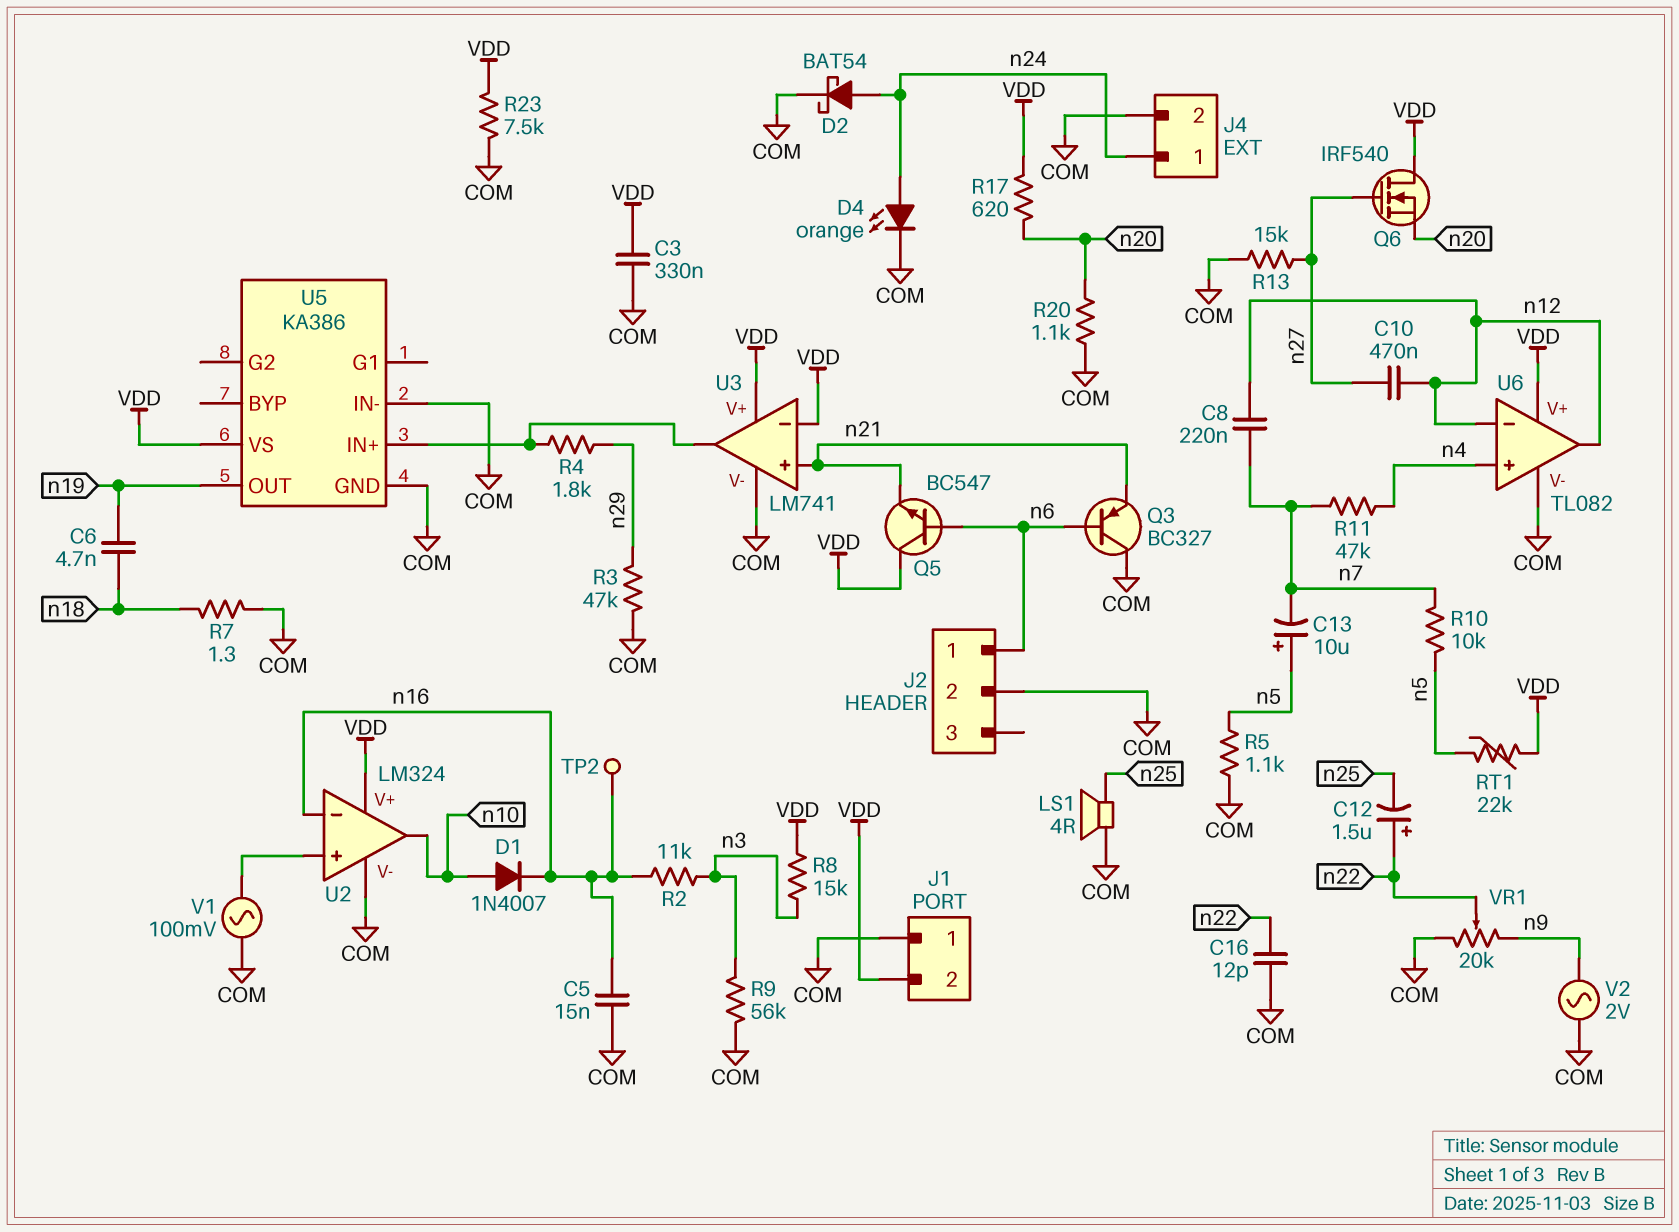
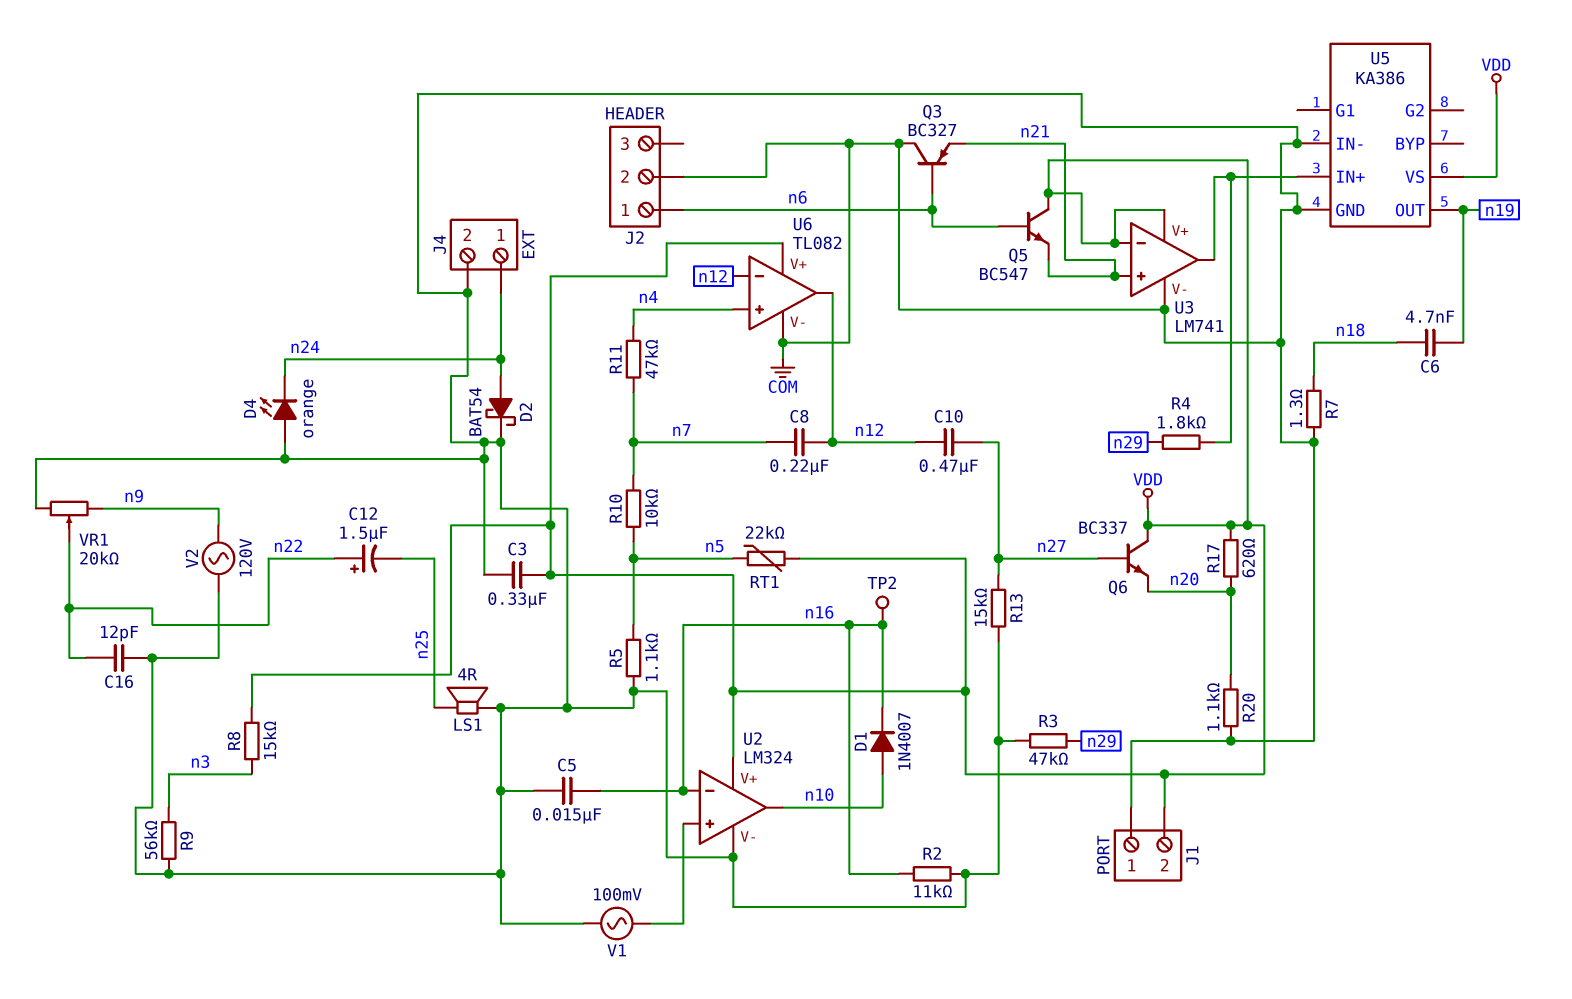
C13: 10uF (plus n5, minus n7) -> none
D4: LED orange (A n24, K COM) -> LED orange (A COM, K n24)
Q6: NMOS IRF540 (G n27, D VDD, S n20) -> NPN BC337 (B n27, C VDD, E n20)
R2: 11k (n3, n16) -> 11k (COM, n16)
R23: 7.5k (COM, VDD) -> none
V2: AC 2V (COM, n9) -> AC 120V (COM, n9)

